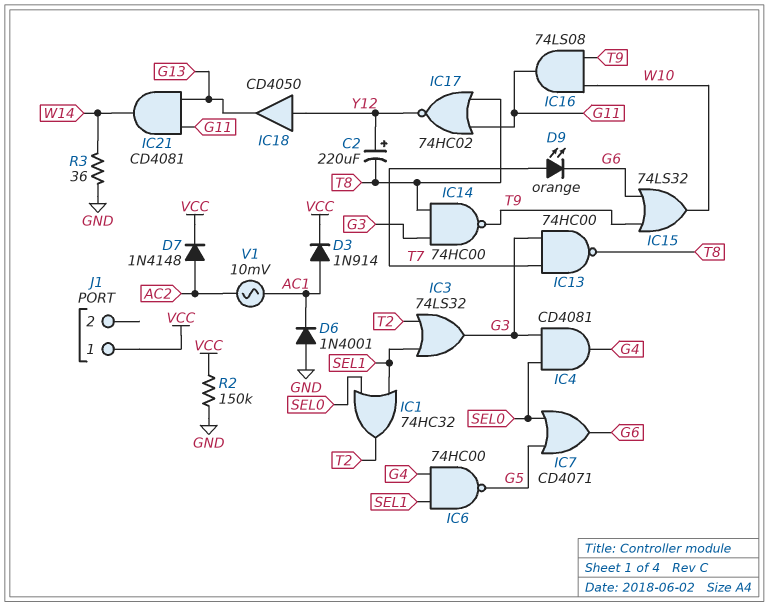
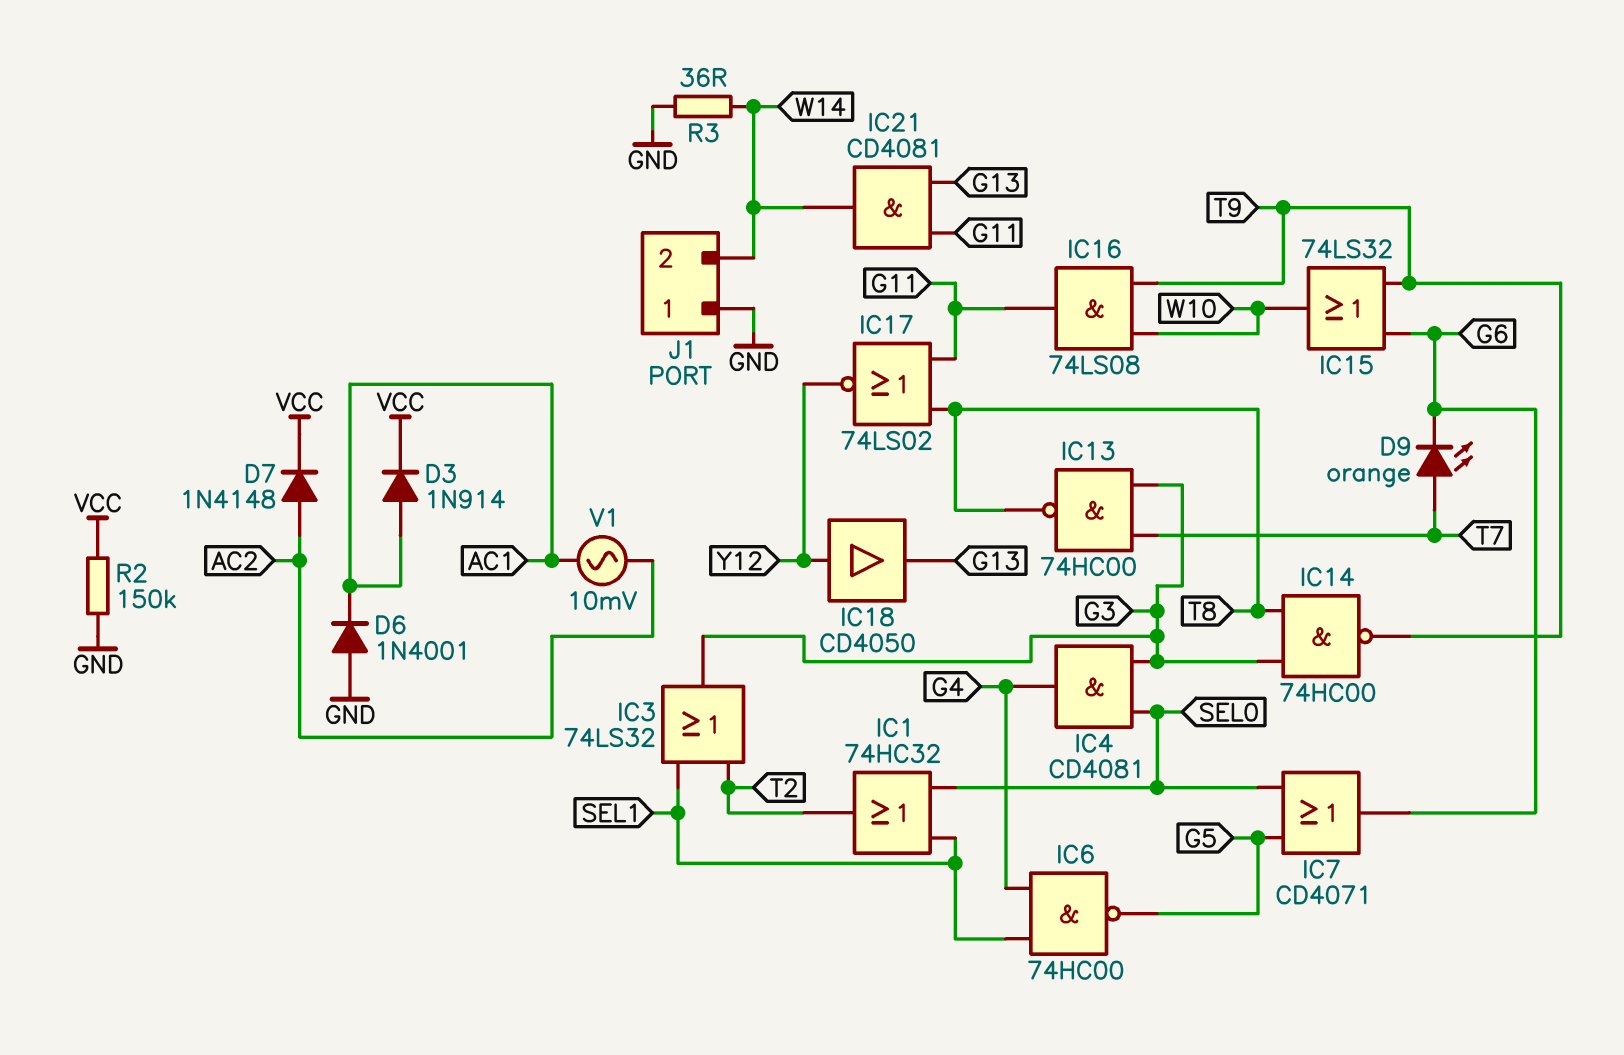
C2: 220uF (plus Y12, minus T8) -> none
IC17: NOR 74HC02 (in G11, in T8, out Y12) -> NOR 74LS02 (in G11, in T8, out Y12)
J1 pin 1: VCC -> GND
J1 pin 2: none -> W14

